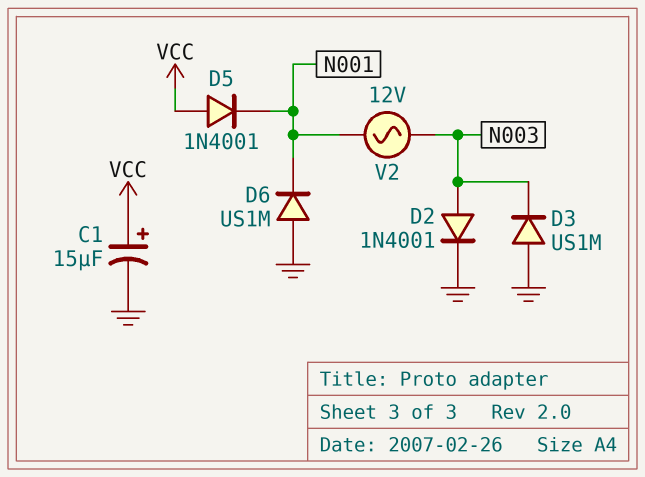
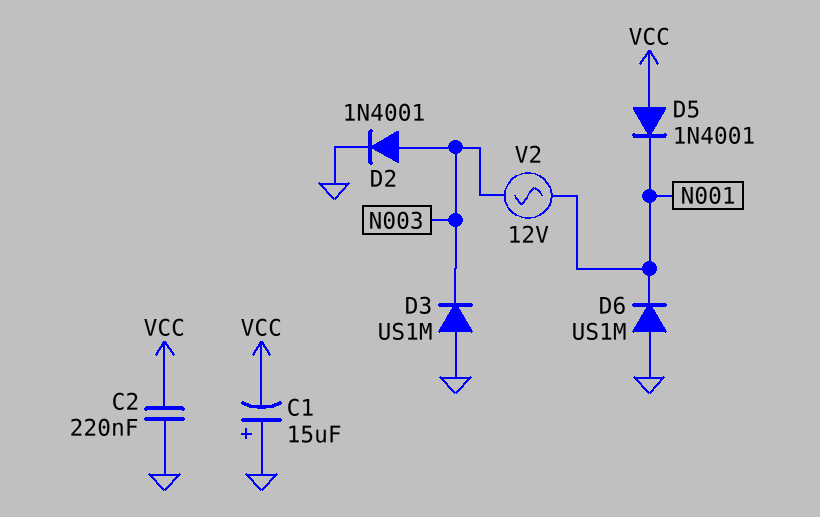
C1: 15uF (plus VCC, minus GND) -> 15uF (plus GND, minus VCC)
C2: none -> 220nF (GND, VCC)

